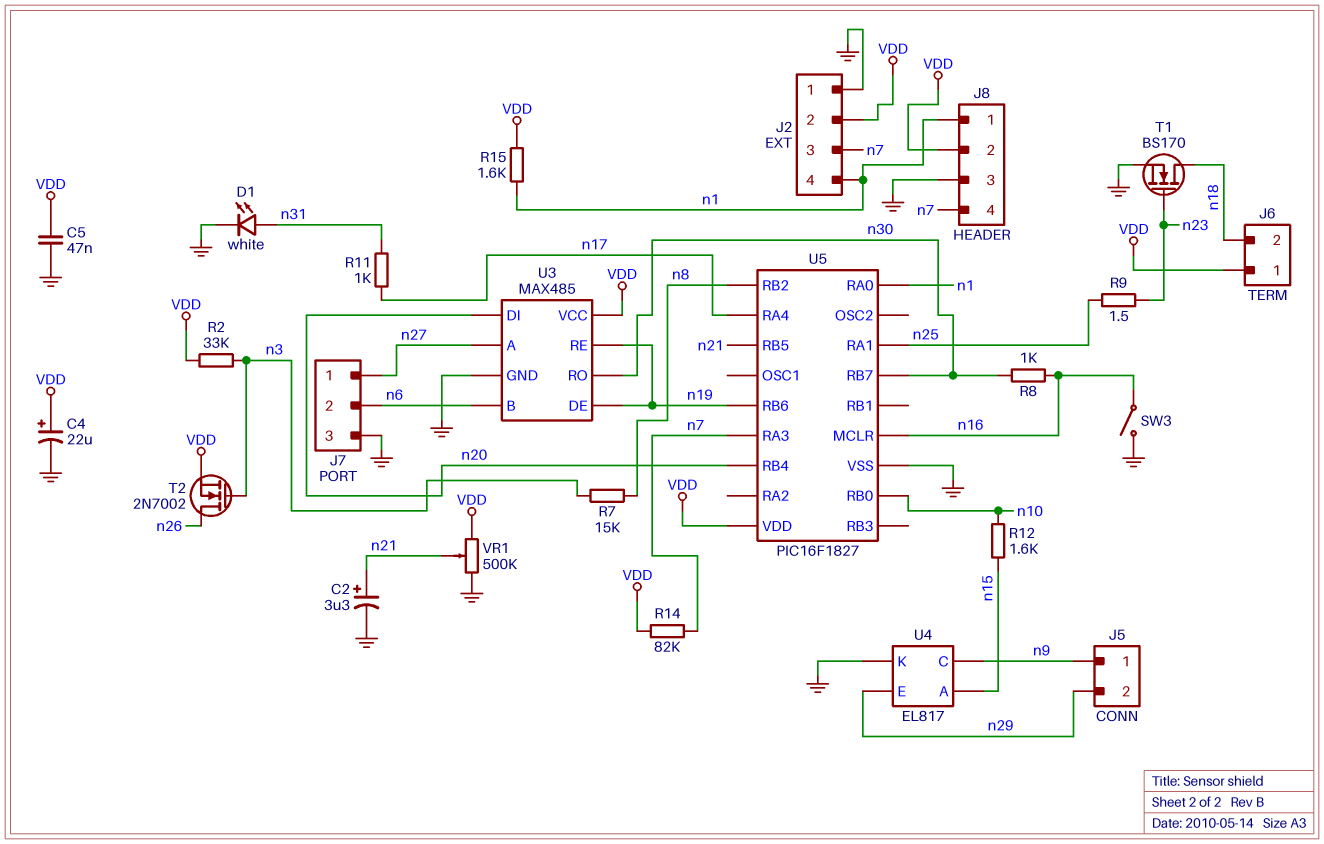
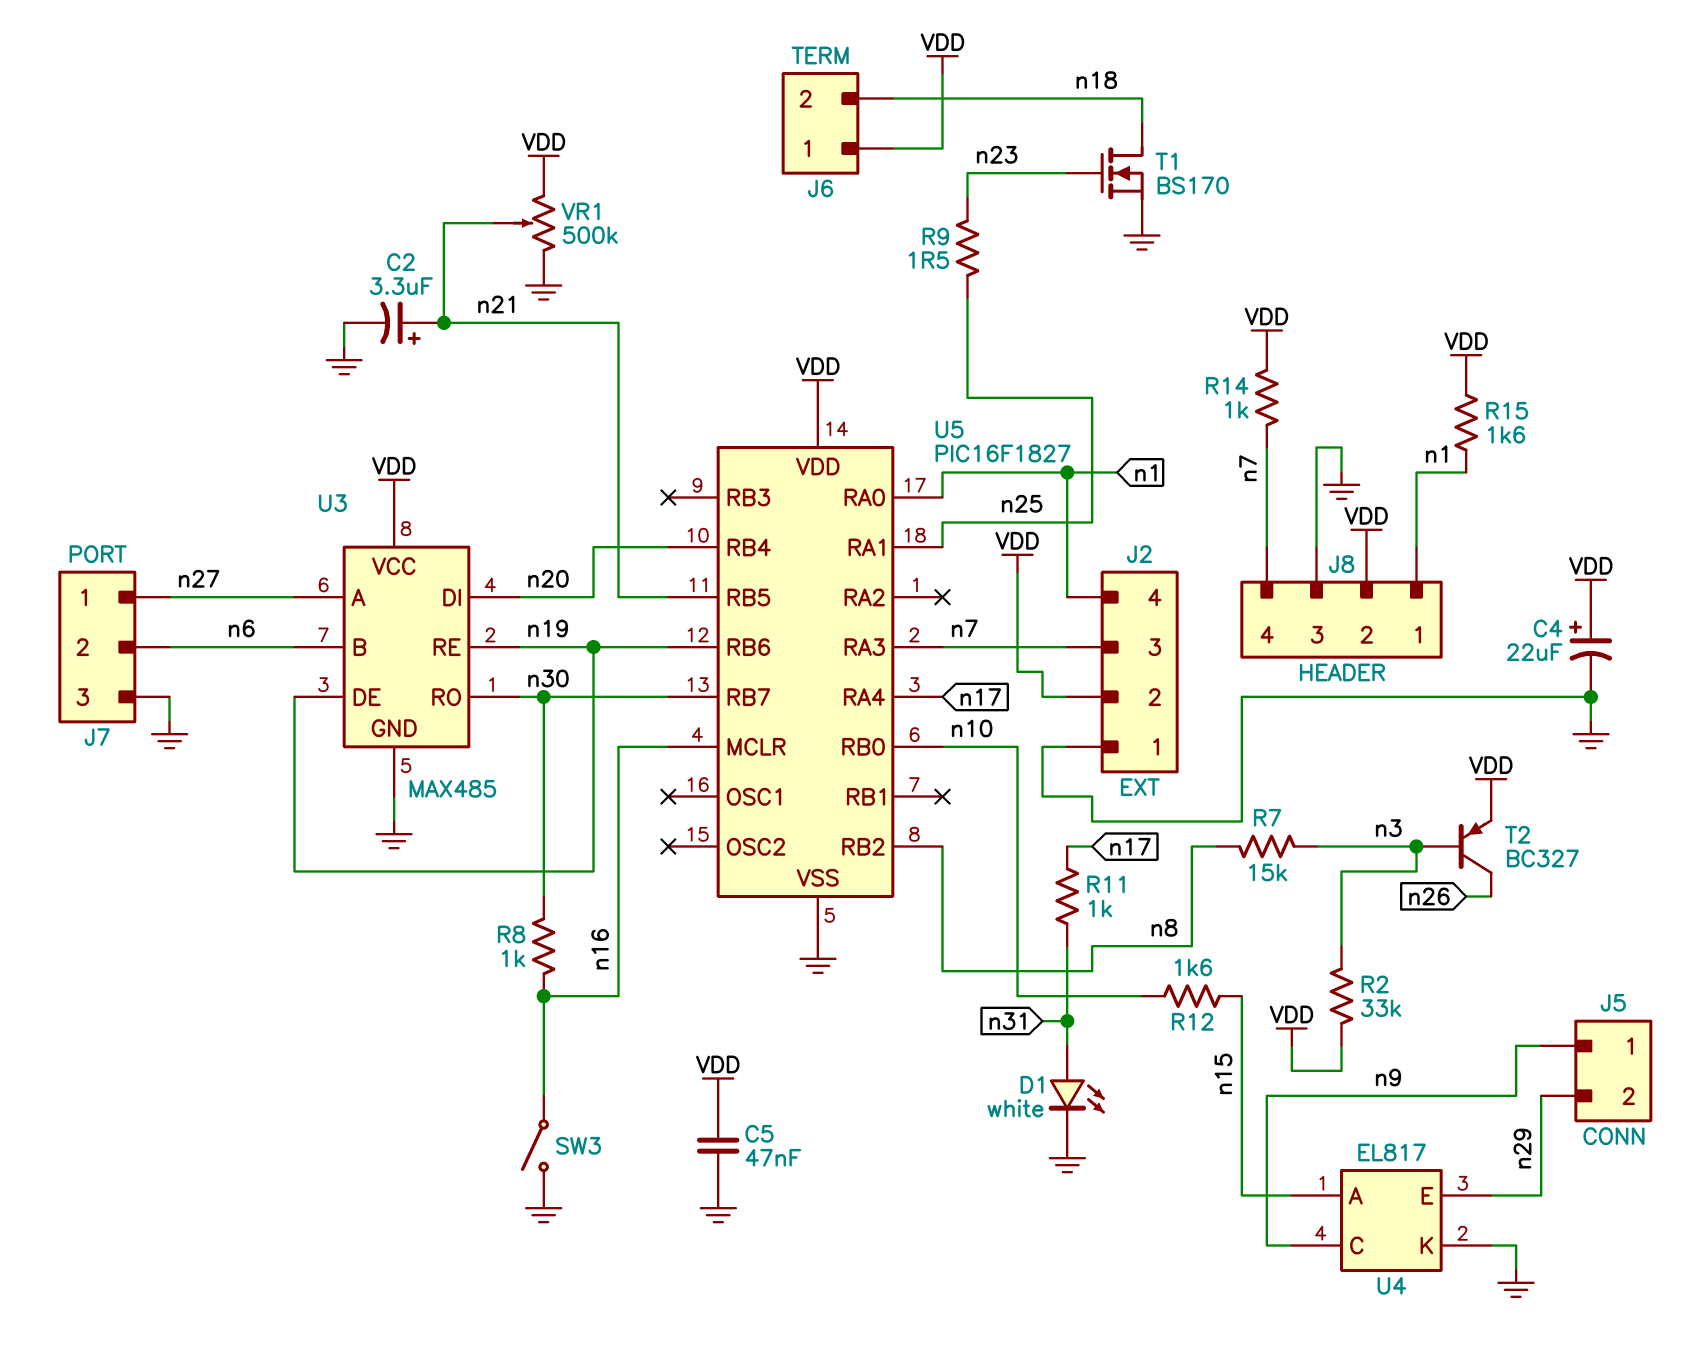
R14: 82k (VDD, n7) -> 1k (VDD, n7)
T2: NMOS 2N7002 (G n3, D n26, S VDD) -> PNP BC327 (B n3, C n26, E VDD)

